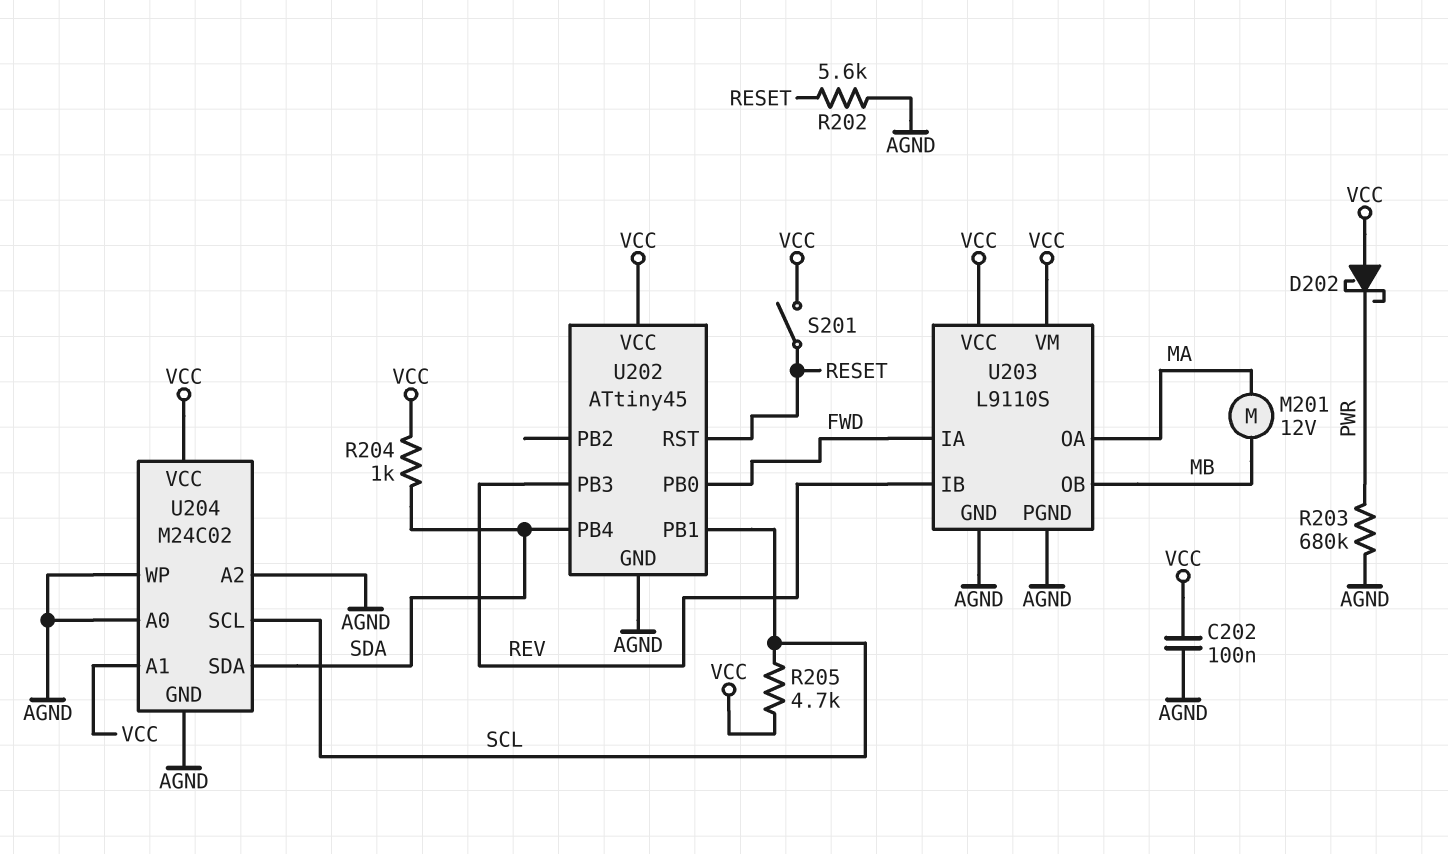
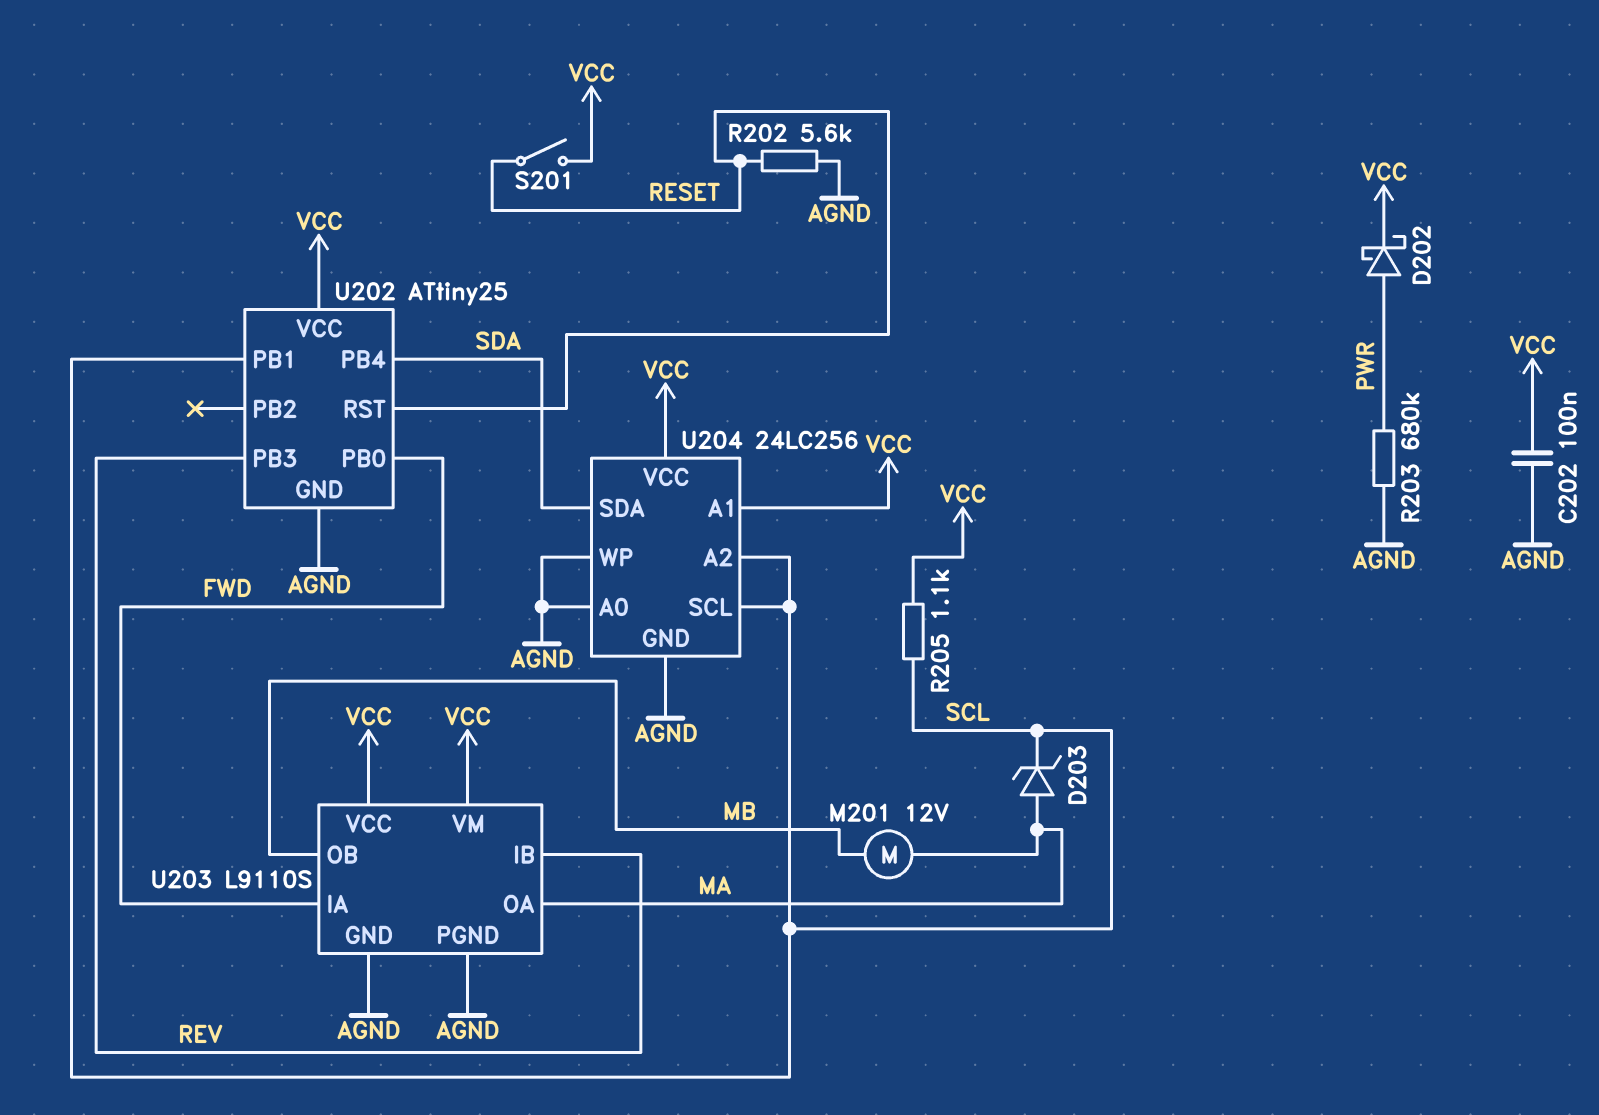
D202: schottky (A VCC, K PWR) -> schottky (A PWR, K VCC)
D203: none -> zener (A MA, K SCL)
R204: 1k (SDA, VCC) -> none
R205: 4.7k (SCL, VCC) -> 1.1k (SCL, VCC)
U202: ATtiny45 -> ATtiny25
U204: M24C02 -> 24LC256
U204 pin A2: AGND -> SCL

